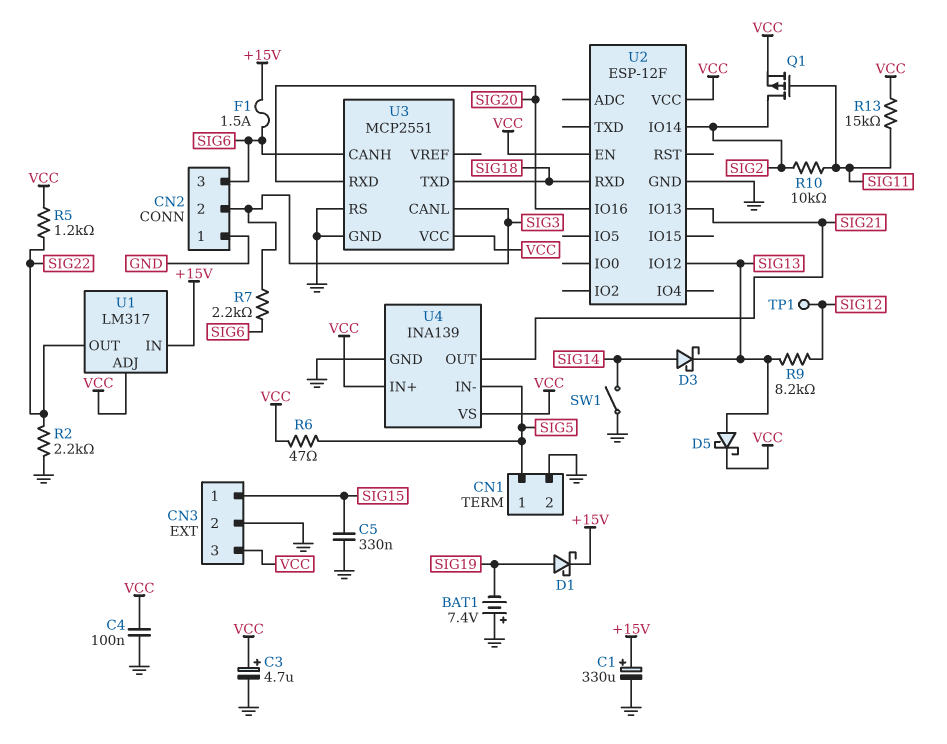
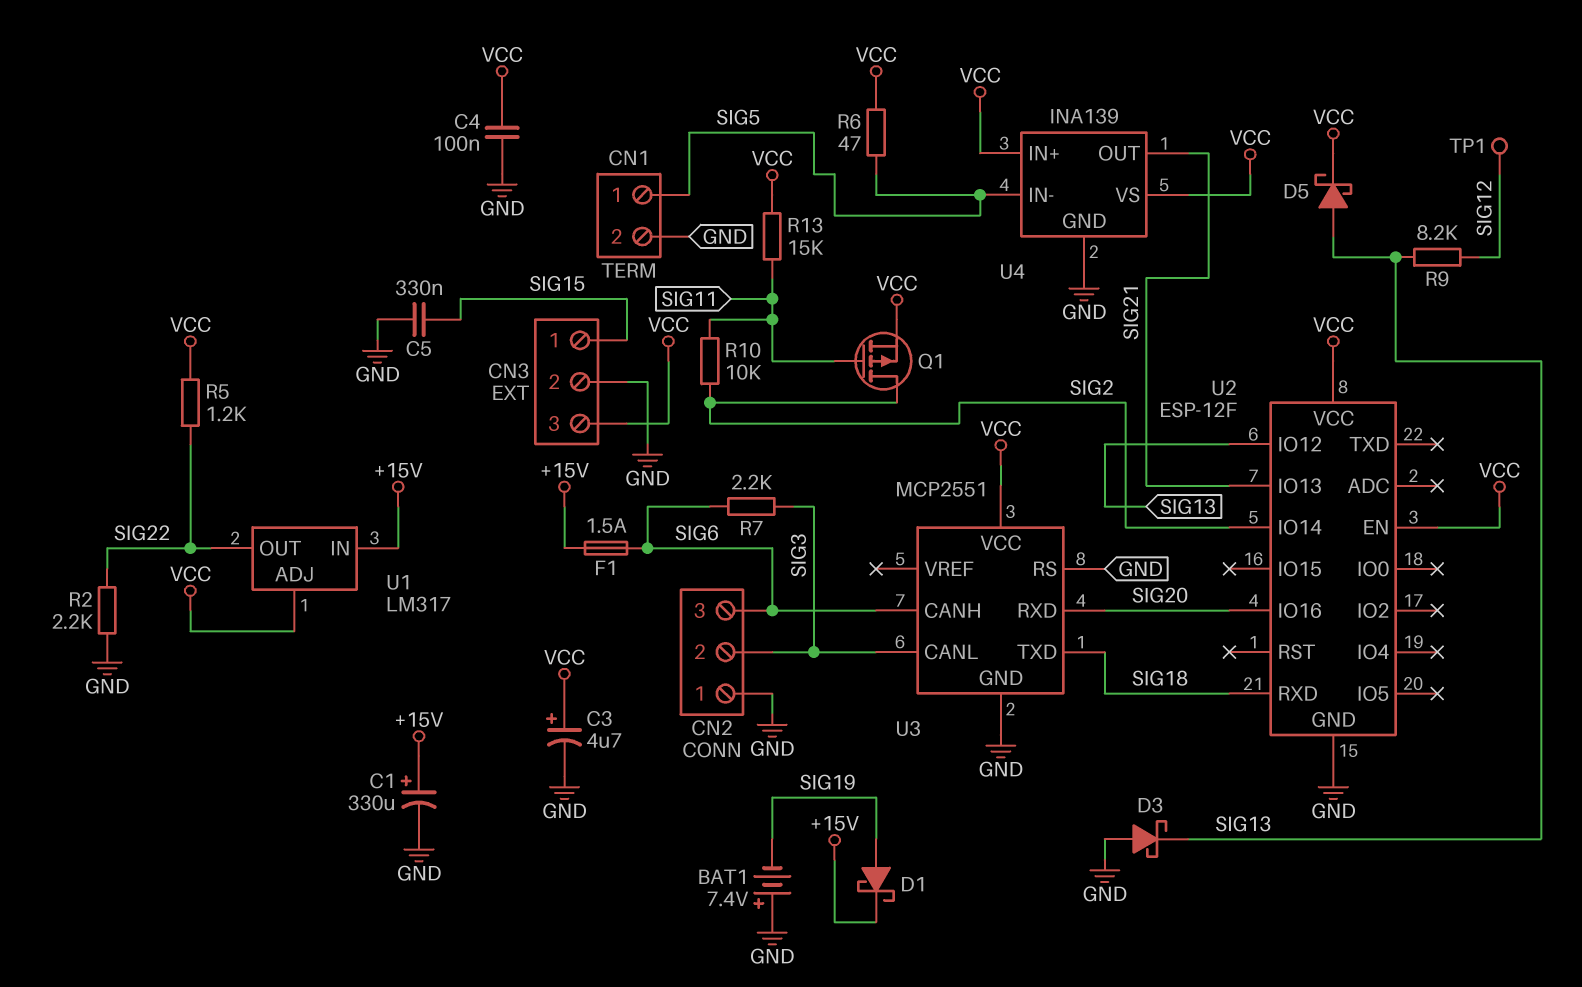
D3: schottky (A SIG14, K SIG13) -> schottky (A GND, K SIG13)
SW1: switch (GND, SIG14) -> none

